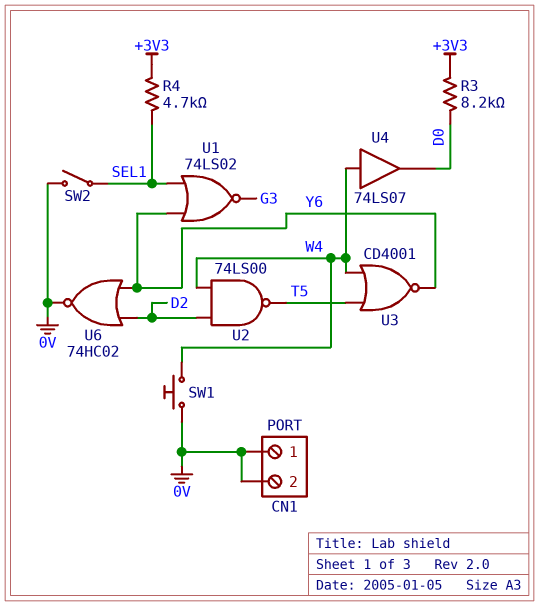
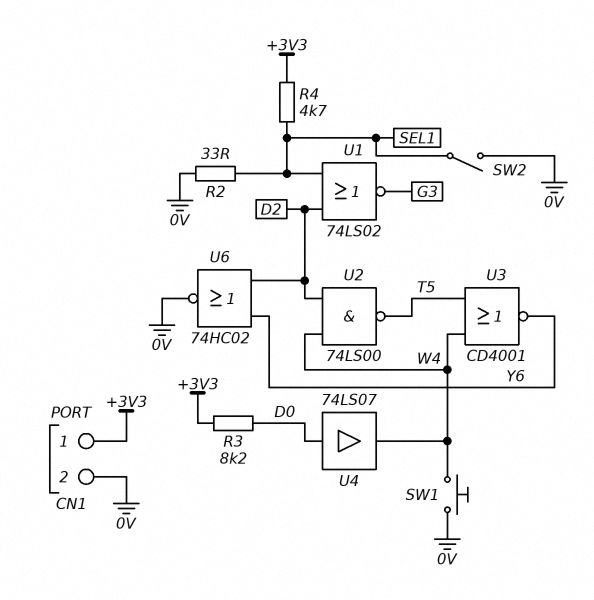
CN1 pin 1: 0V -> +3V3
R2: none -> 33 (0V, SEL1)
U1: NOR 74LS02 (in SEL1, in Y6, out G3) -> NOR 74LS02 (in D2, in SEL1, out G3)
U4: buffer 74LS07 (in W4, out D0) -> buffer 74LS07 (in D0, out W4)

